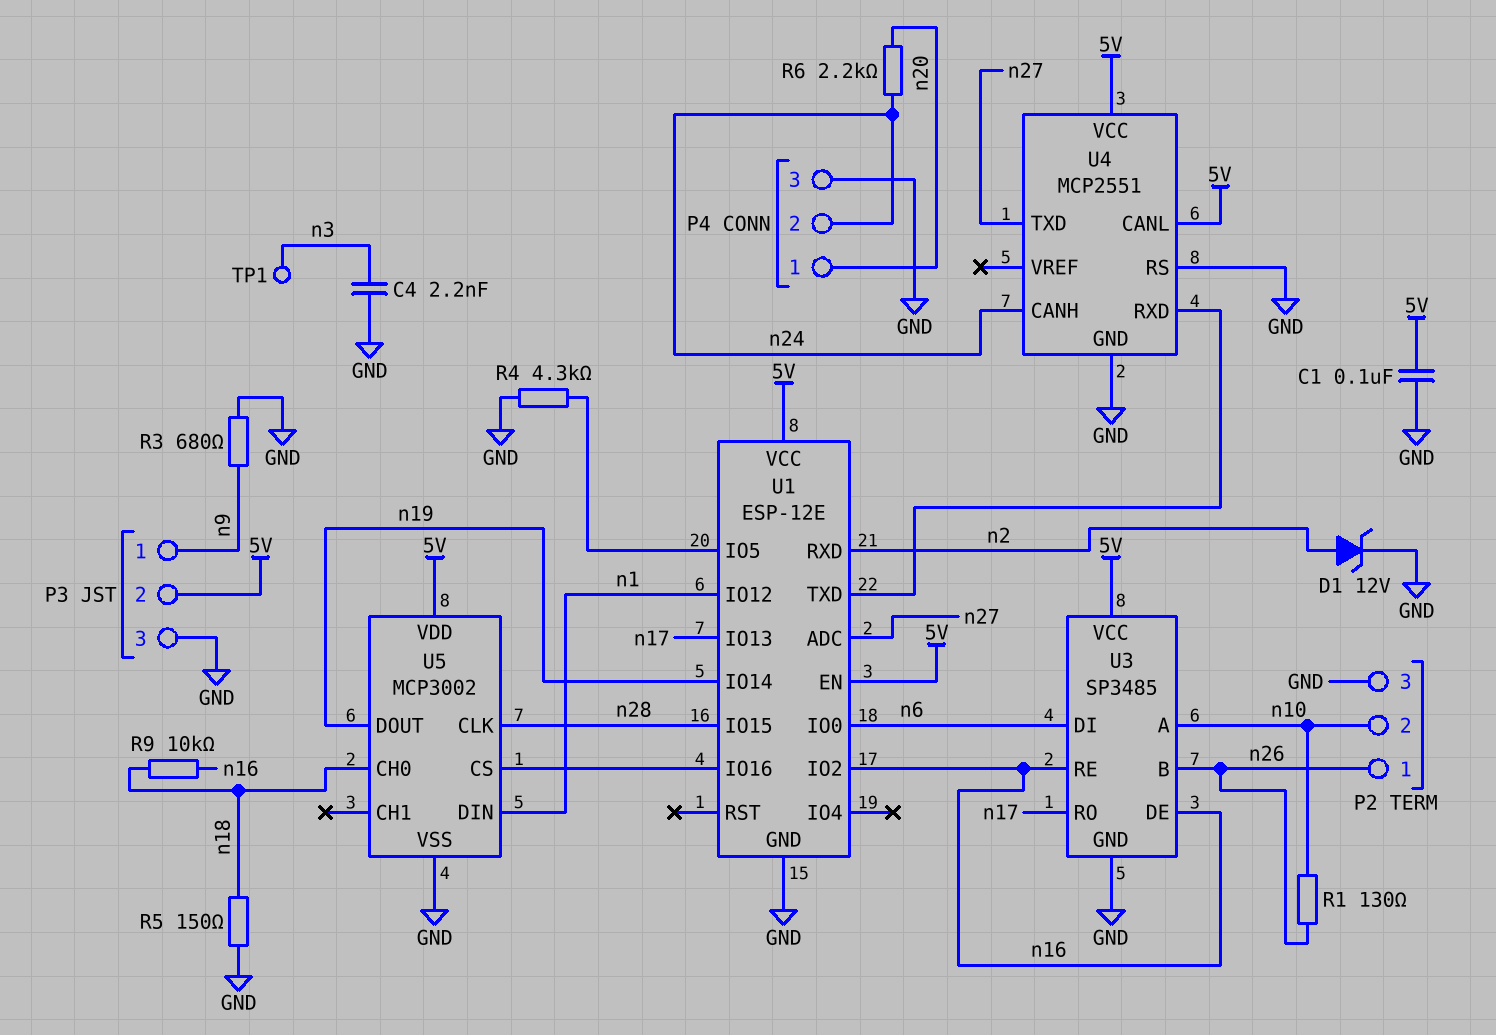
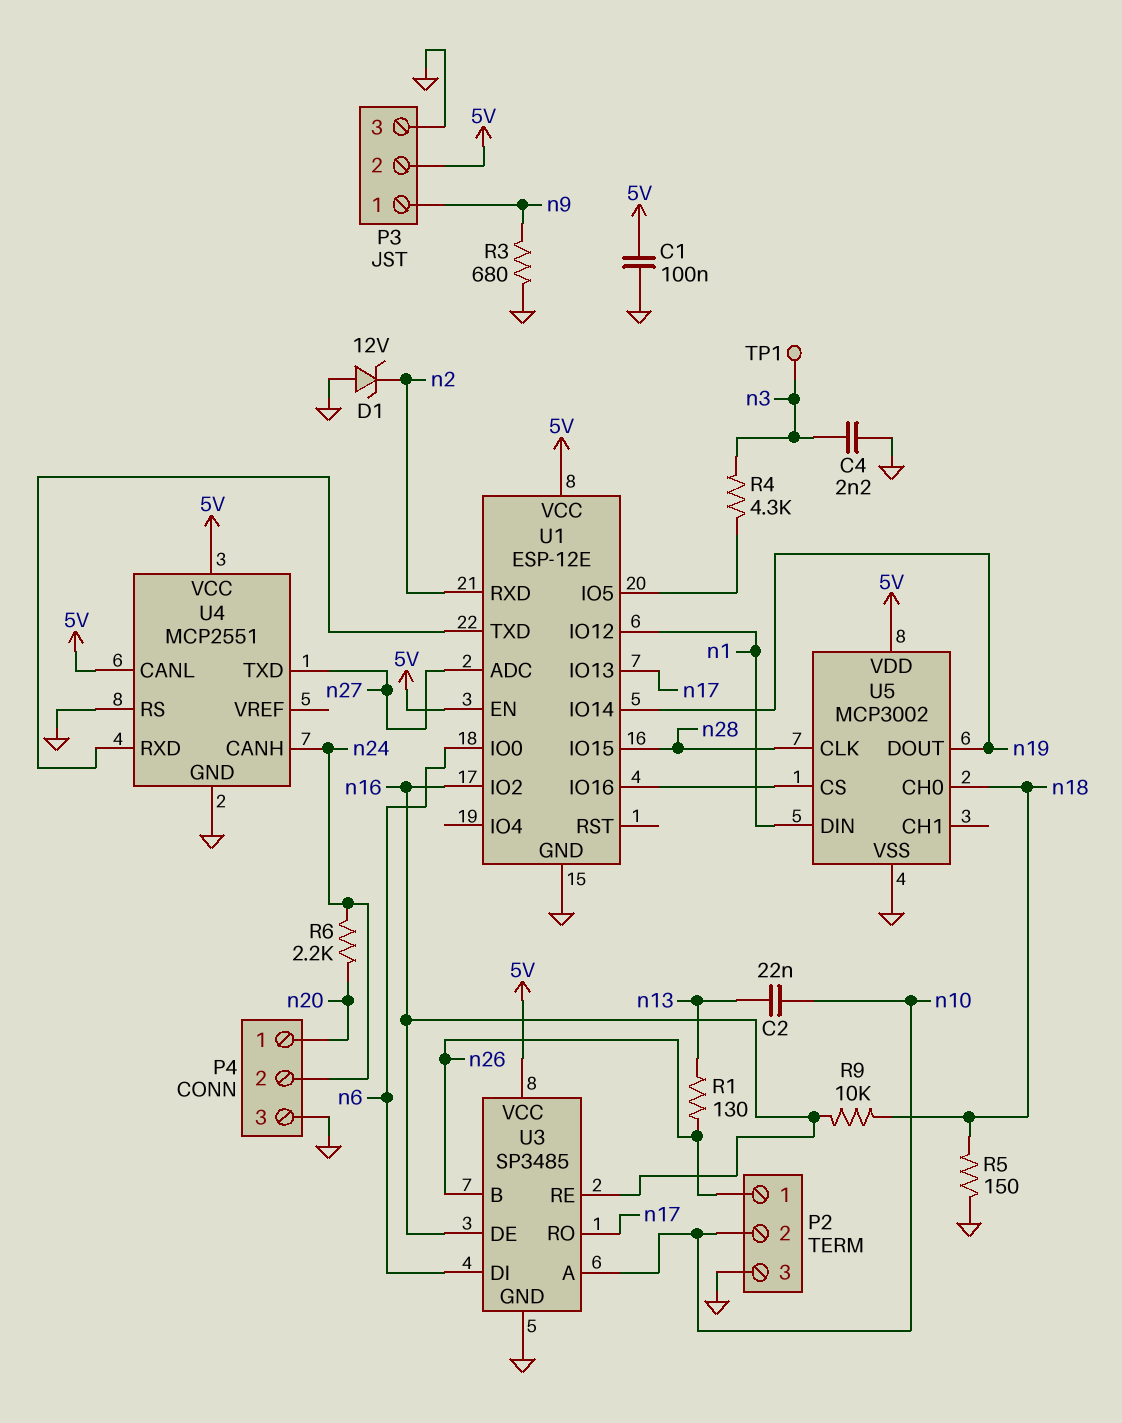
C2: none -> 22nF (n10, n13)
D1: zener 12V (A n2, K GND) -> zener 12V (A GND, K n2)
R1: 130 (n10, n26) -> 130 (n13, n26)
R4: 4.3k (GND, U1/IO5) -> 4.3k (U1/IO5, n3)

